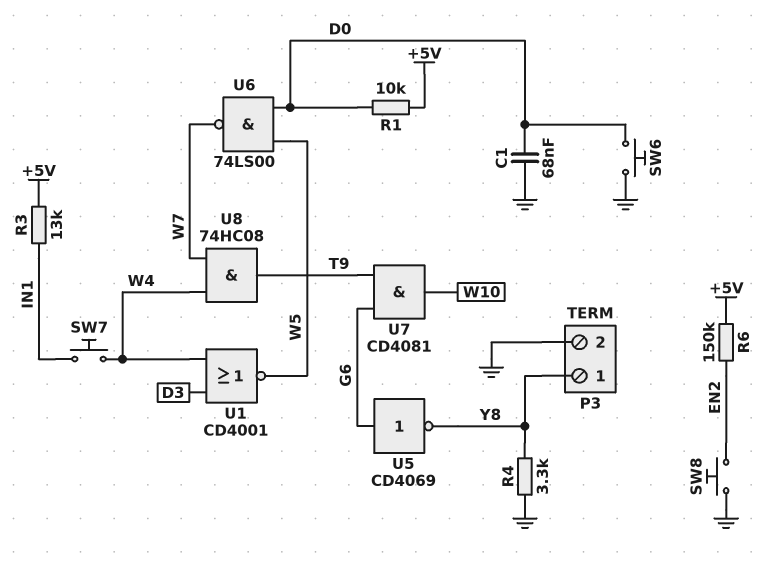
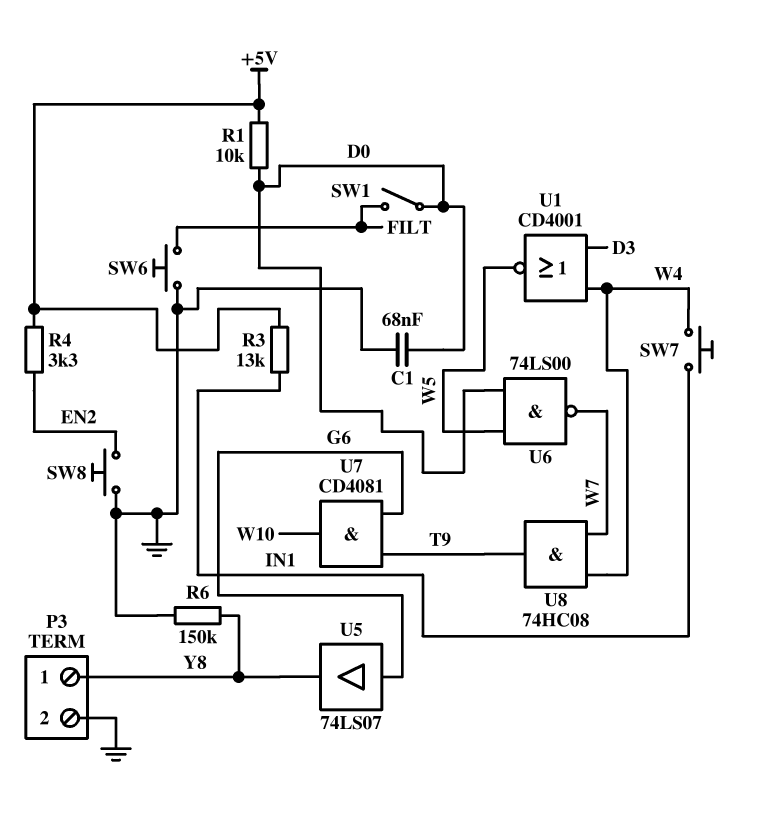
R4: 3.3k (GND, Y8) -> 3.3k (+5V, EN2)
R6: 150k (+5V, EN2) -> 150k (GND, Y8)
SW1: none -> switch (D0, FILT)
SW6: button (D0, GND) -> button (FILT, GND)
U5: NOT CD4069 (in G6, out Y8) -> buffer 74LS07 (in G6, out Y8)

